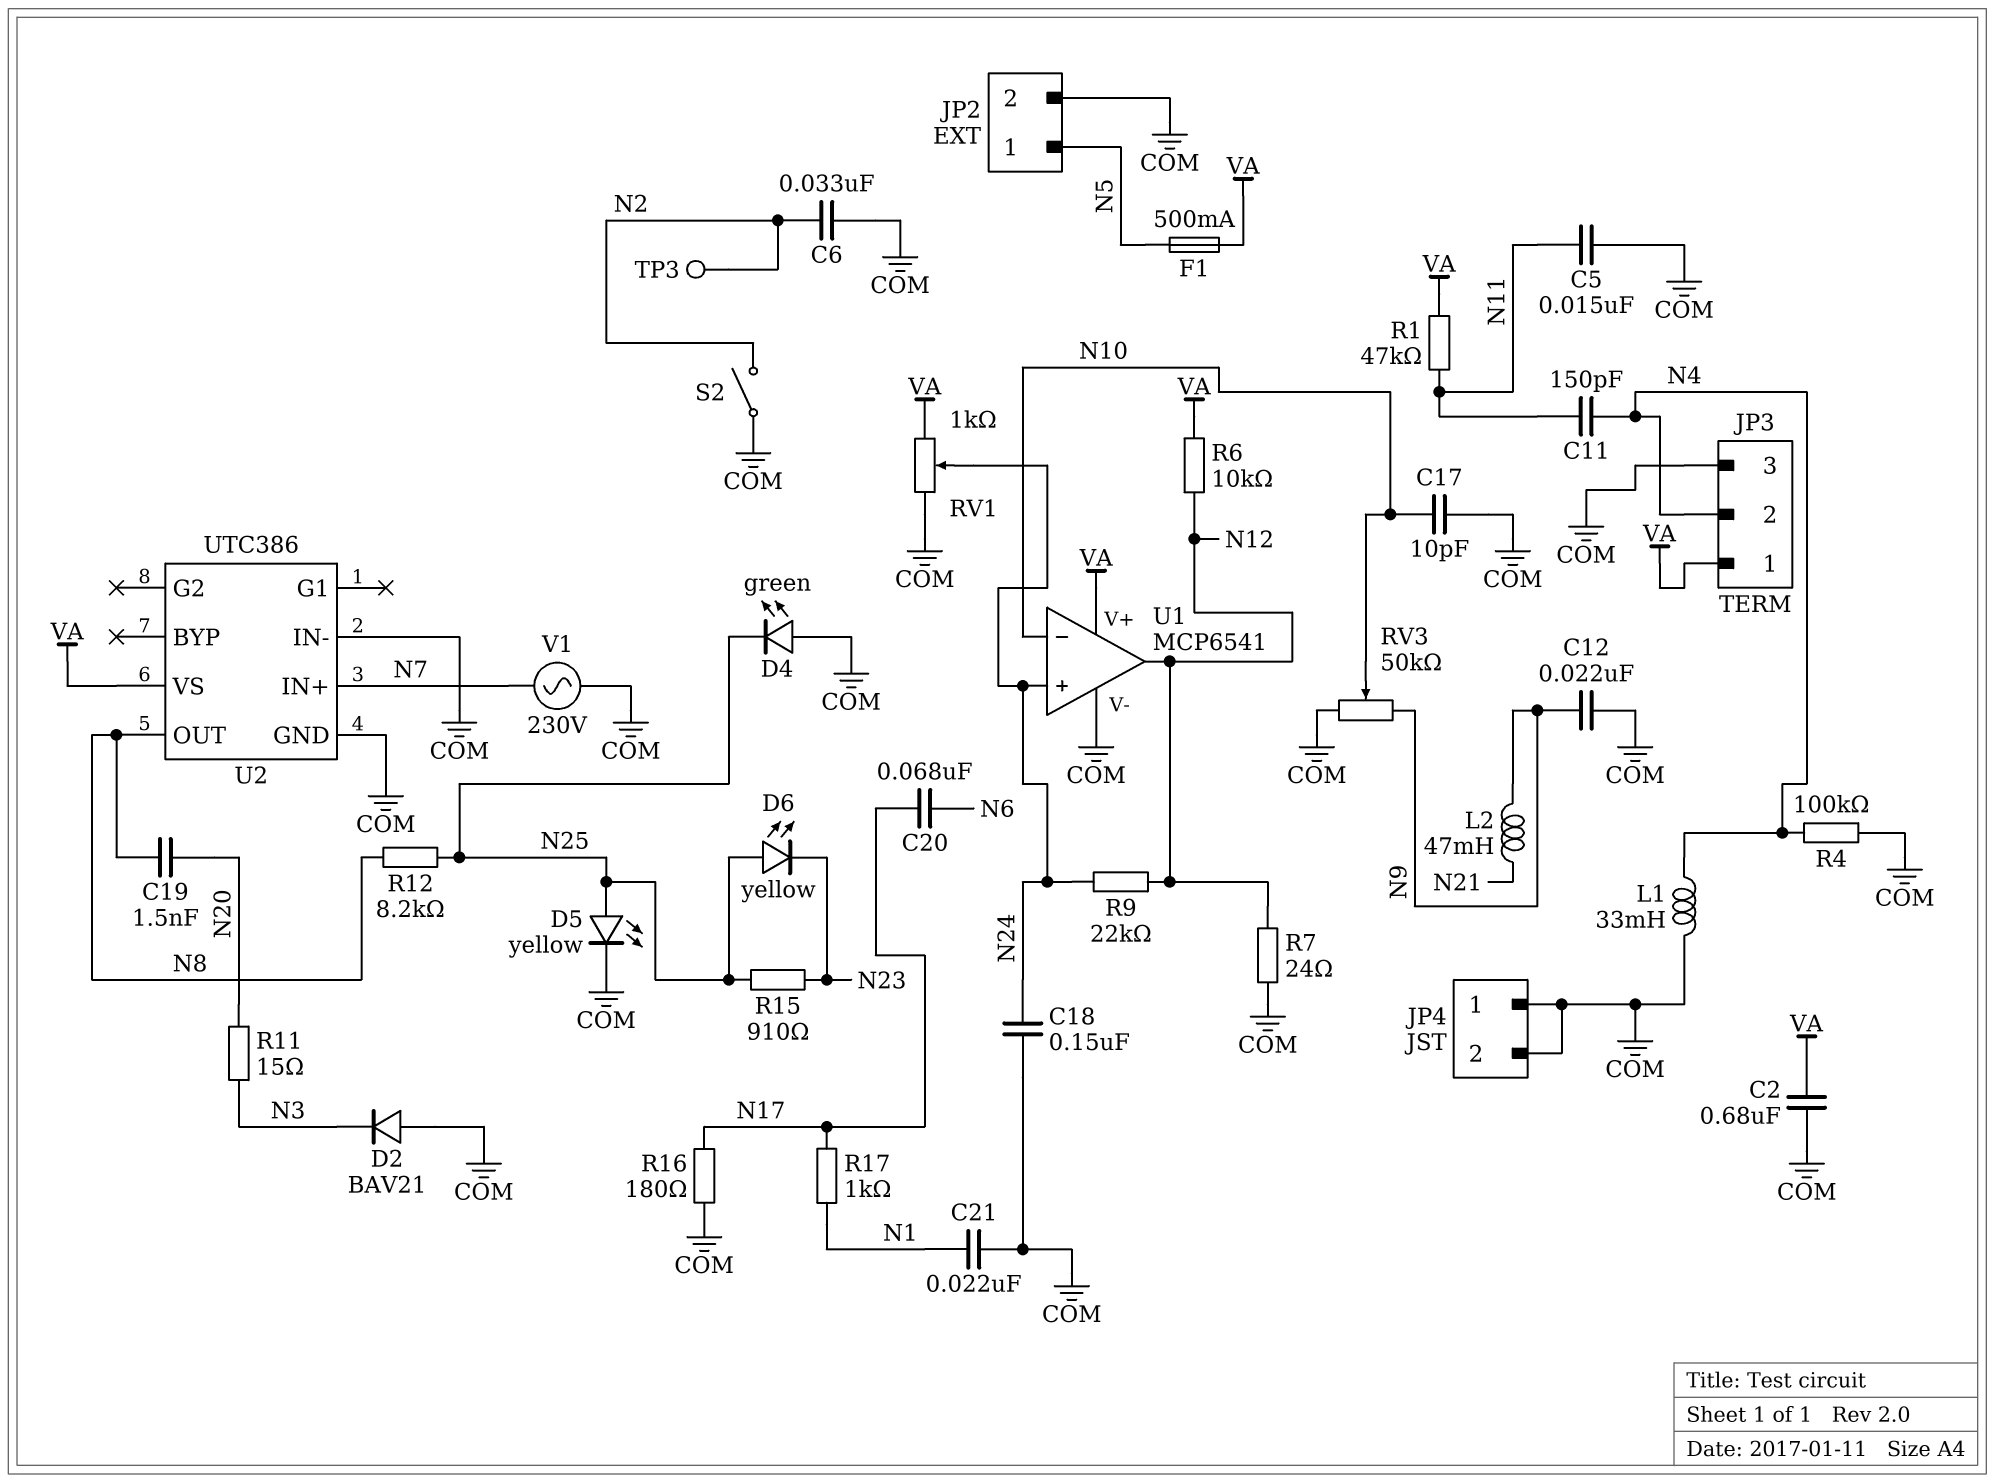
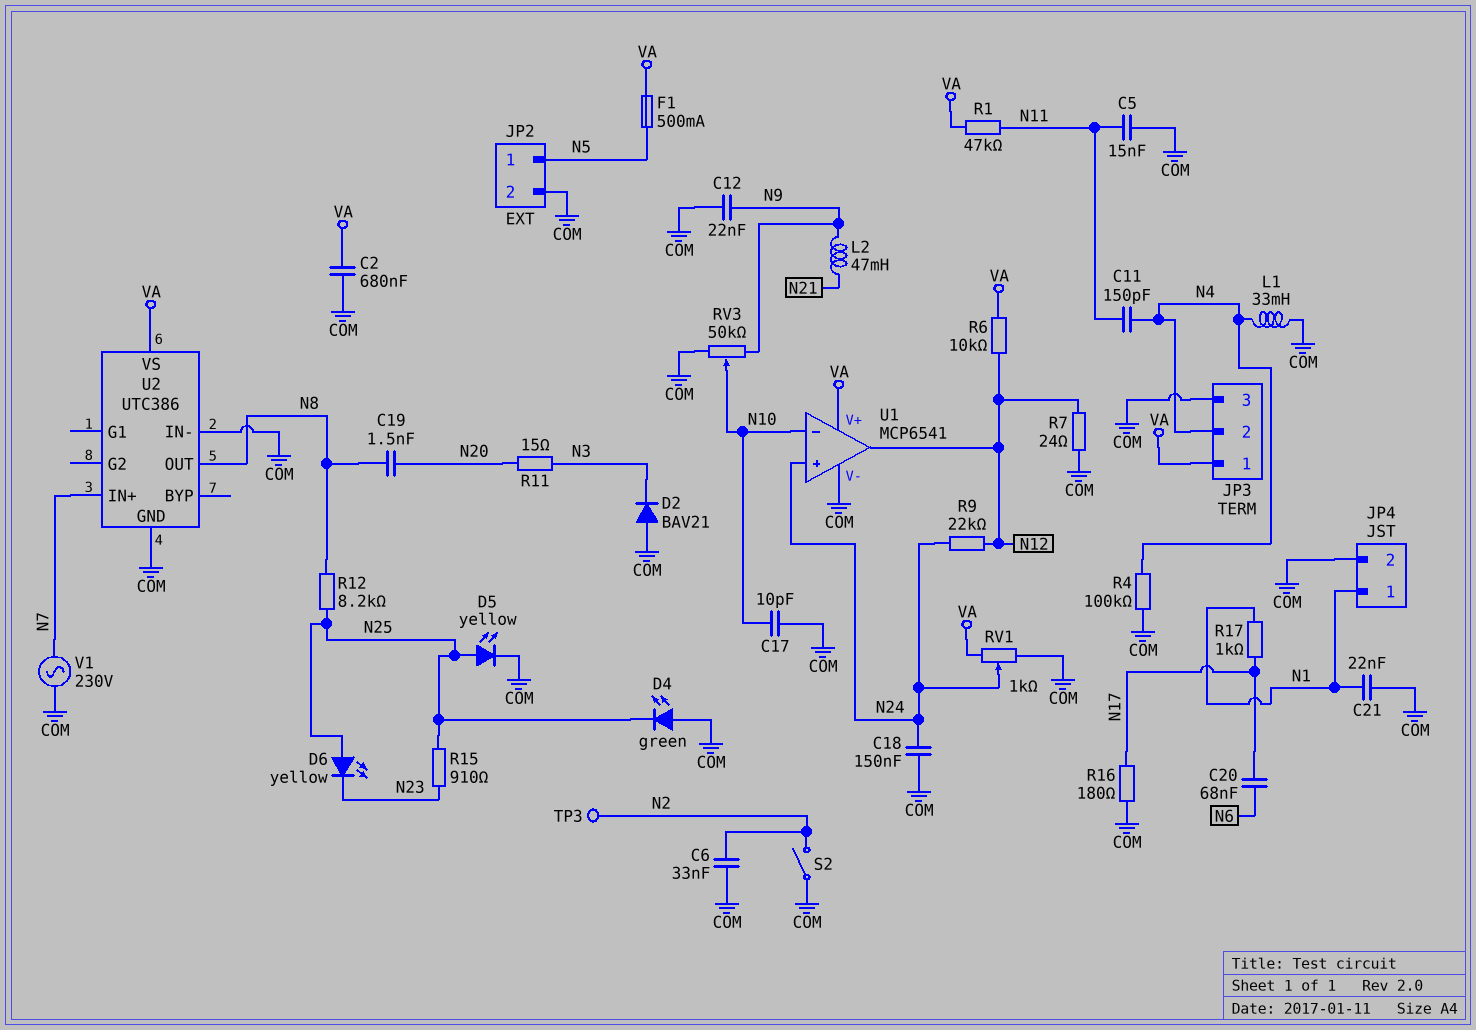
JP4 pin 1: COM -> N1

